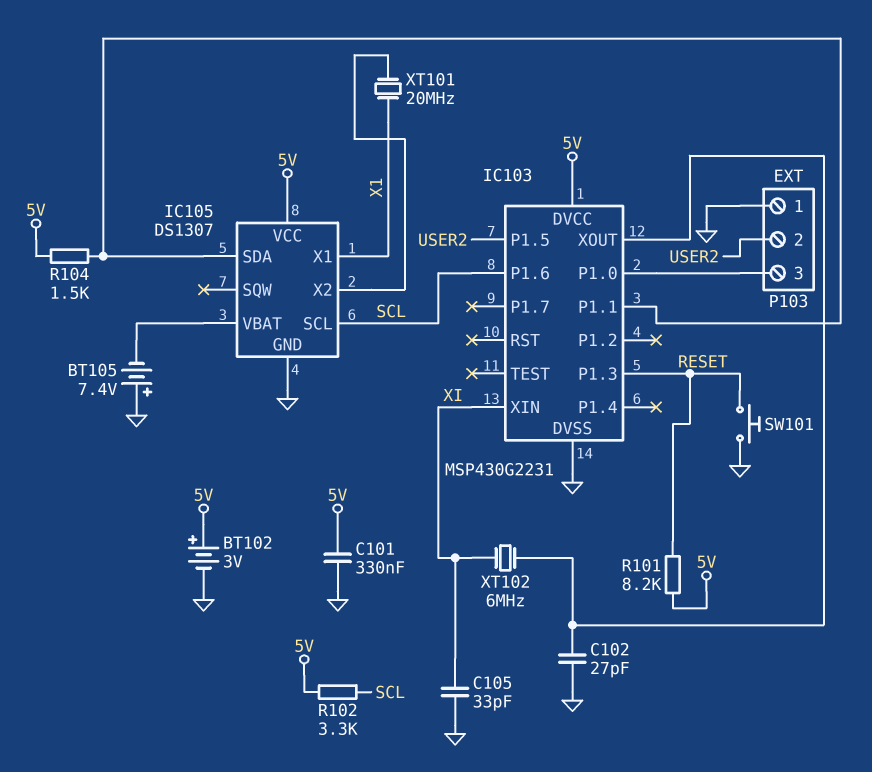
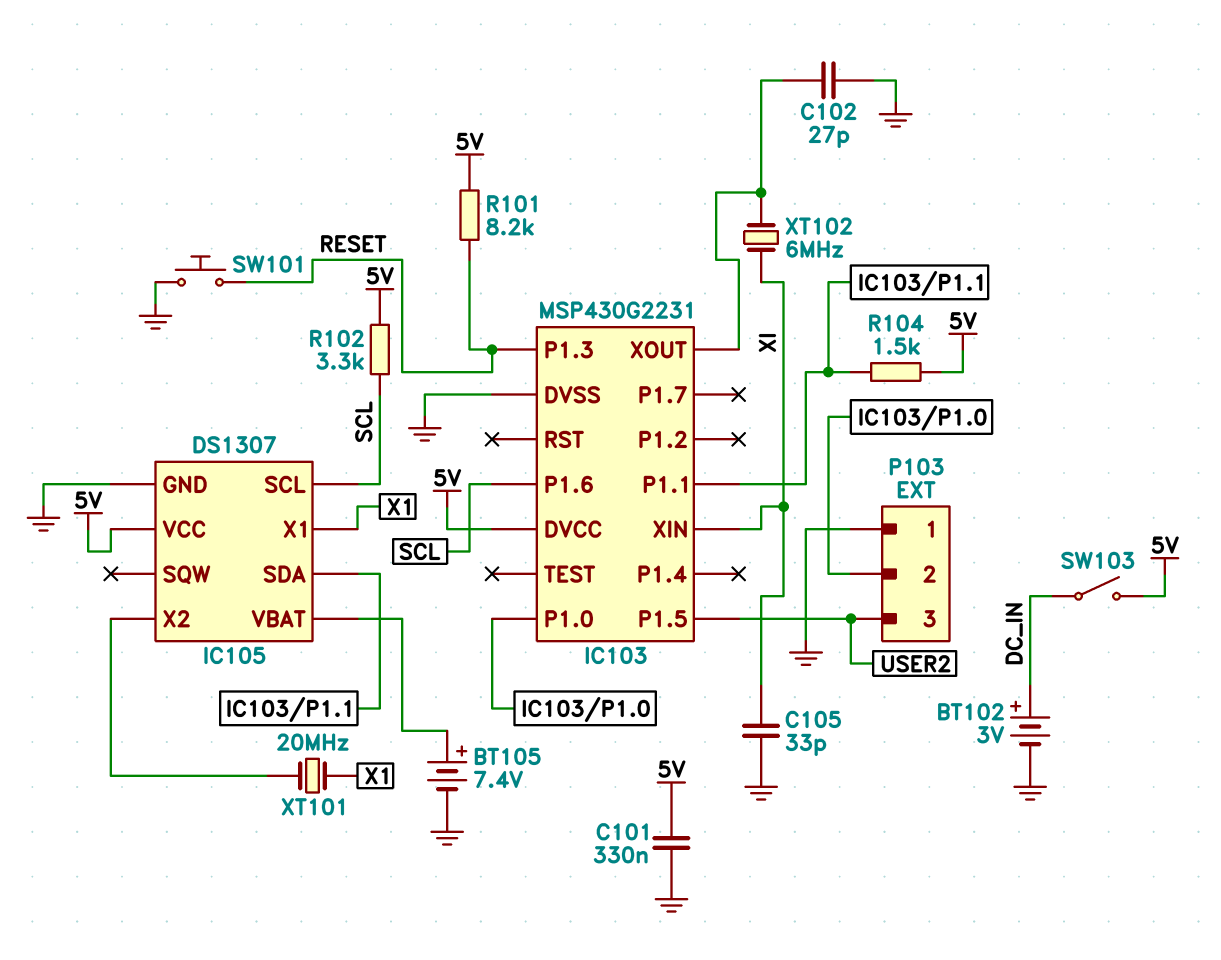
BT102: 3V (plus 5V, minus GND) -> 3V (plus DC_IN, minus GND)
BT105: 7.4V (plus GND, minus IC105/VBAT) -> 7.4V (plus IC105/VBAT, minus GND)
P103 pin 2: USER2 -> IC103/P1.0
P103 pin 3: IC103/P1.0 -> USER2
SW103: none -> switch (5V, DC_IN)

